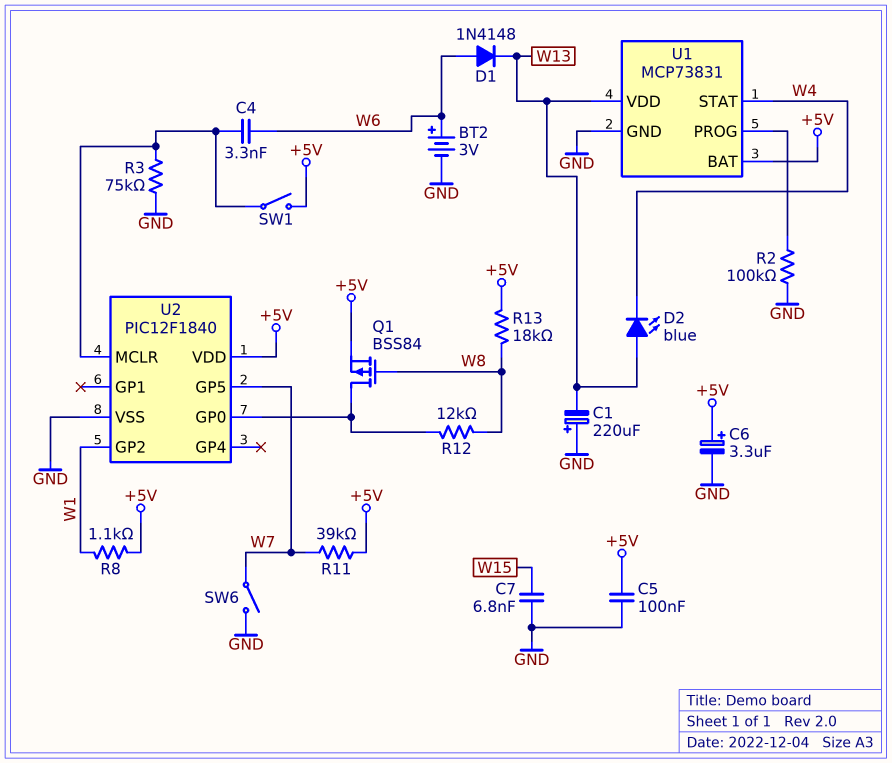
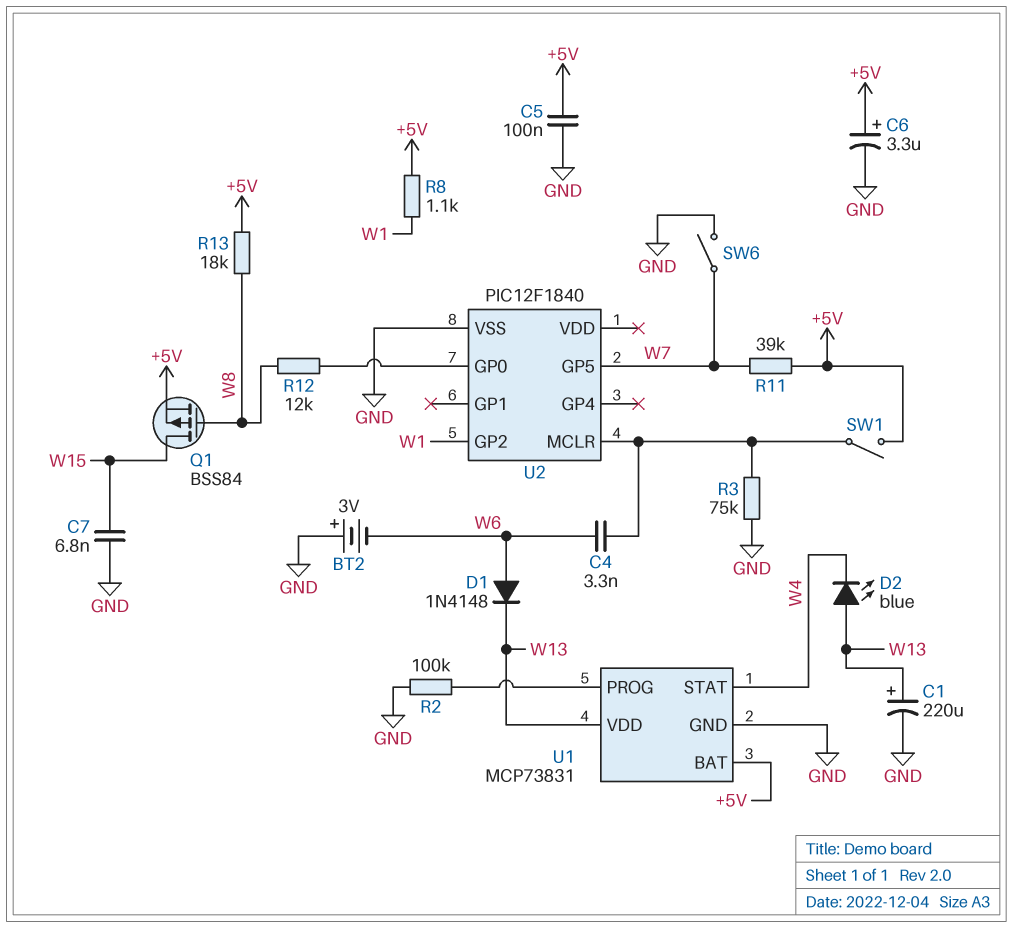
BT2: 3V (plus W6, minus GND) -> 3V (plus GND, minus W6)
C1: 220uF (plus GND, minus W13) -> 220uF (plus W13, minus GND)
Q1: PMOS BSS84 (G W8, D U2/GP0, S +5V) -> PMOS BSS84 (G W8, D W15, S +5V)
U2 pin VDD: +5V -> none

